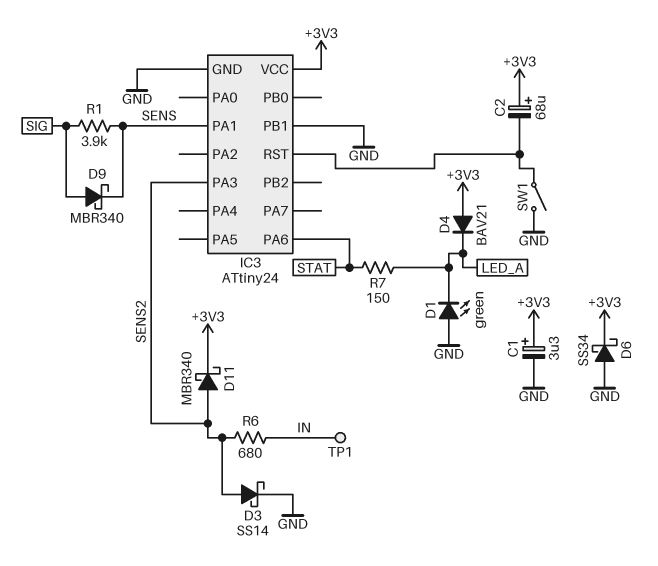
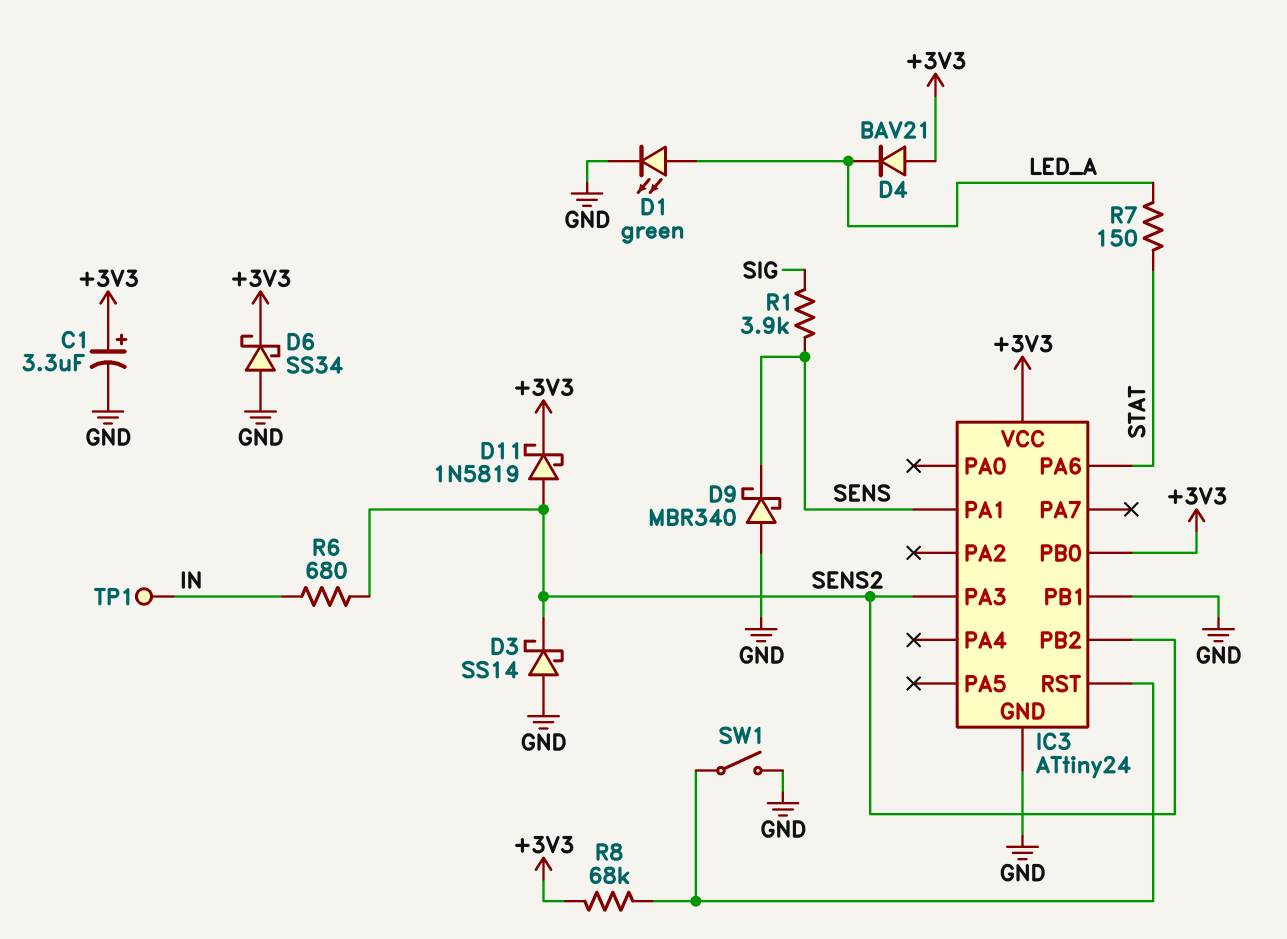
C2: 68uF (plus +3V3, minus IC3/RST) -> none
D1: LED green (A GND, K LED_A) -> LED green (A LED_A, K GND)
D3: schottky SS14 (A SENS2, K GND) -> schottky SS14 (A GND, K SENS2)
D9: schottky MBR340 (A SIG, K SENS) -> schottky MBR340 (A GND, K SENS)
D11: schottky MBR340 (A SENS2, K +3V3) -> schottky 1N5819 (A SENS2, K +3V3)
IC3 pin PB0: none -> +3V3
IC3 pin PB2: none -> SENS2
R8: none -> 68k (+3V3, IC3/RST)

